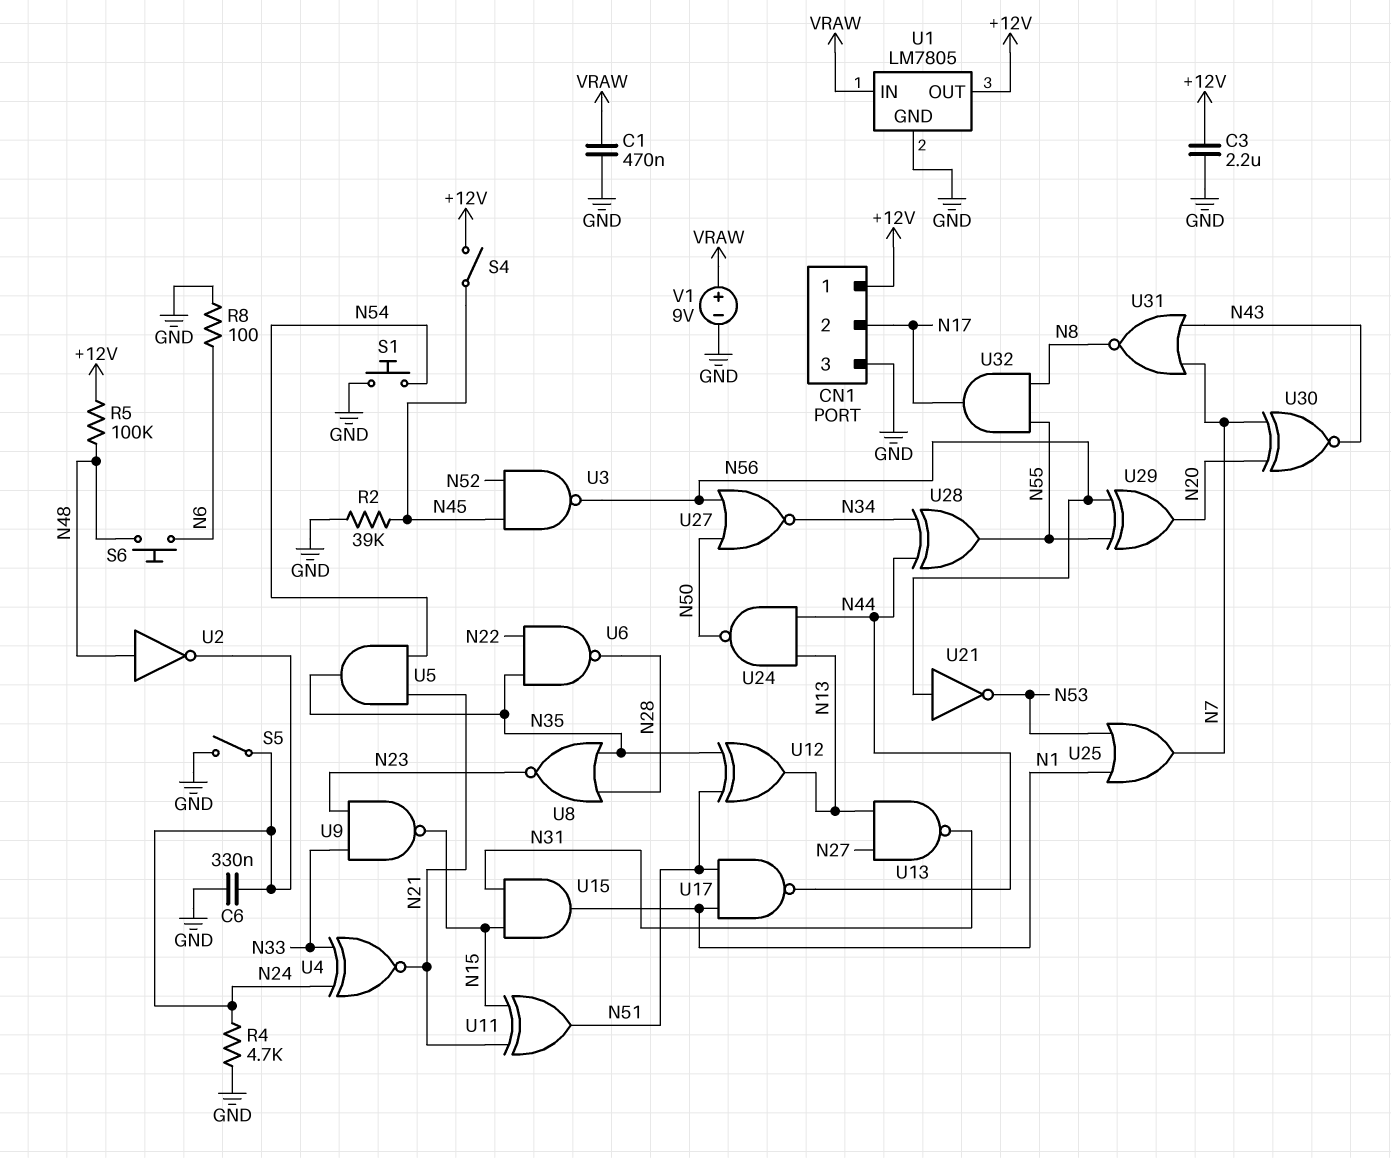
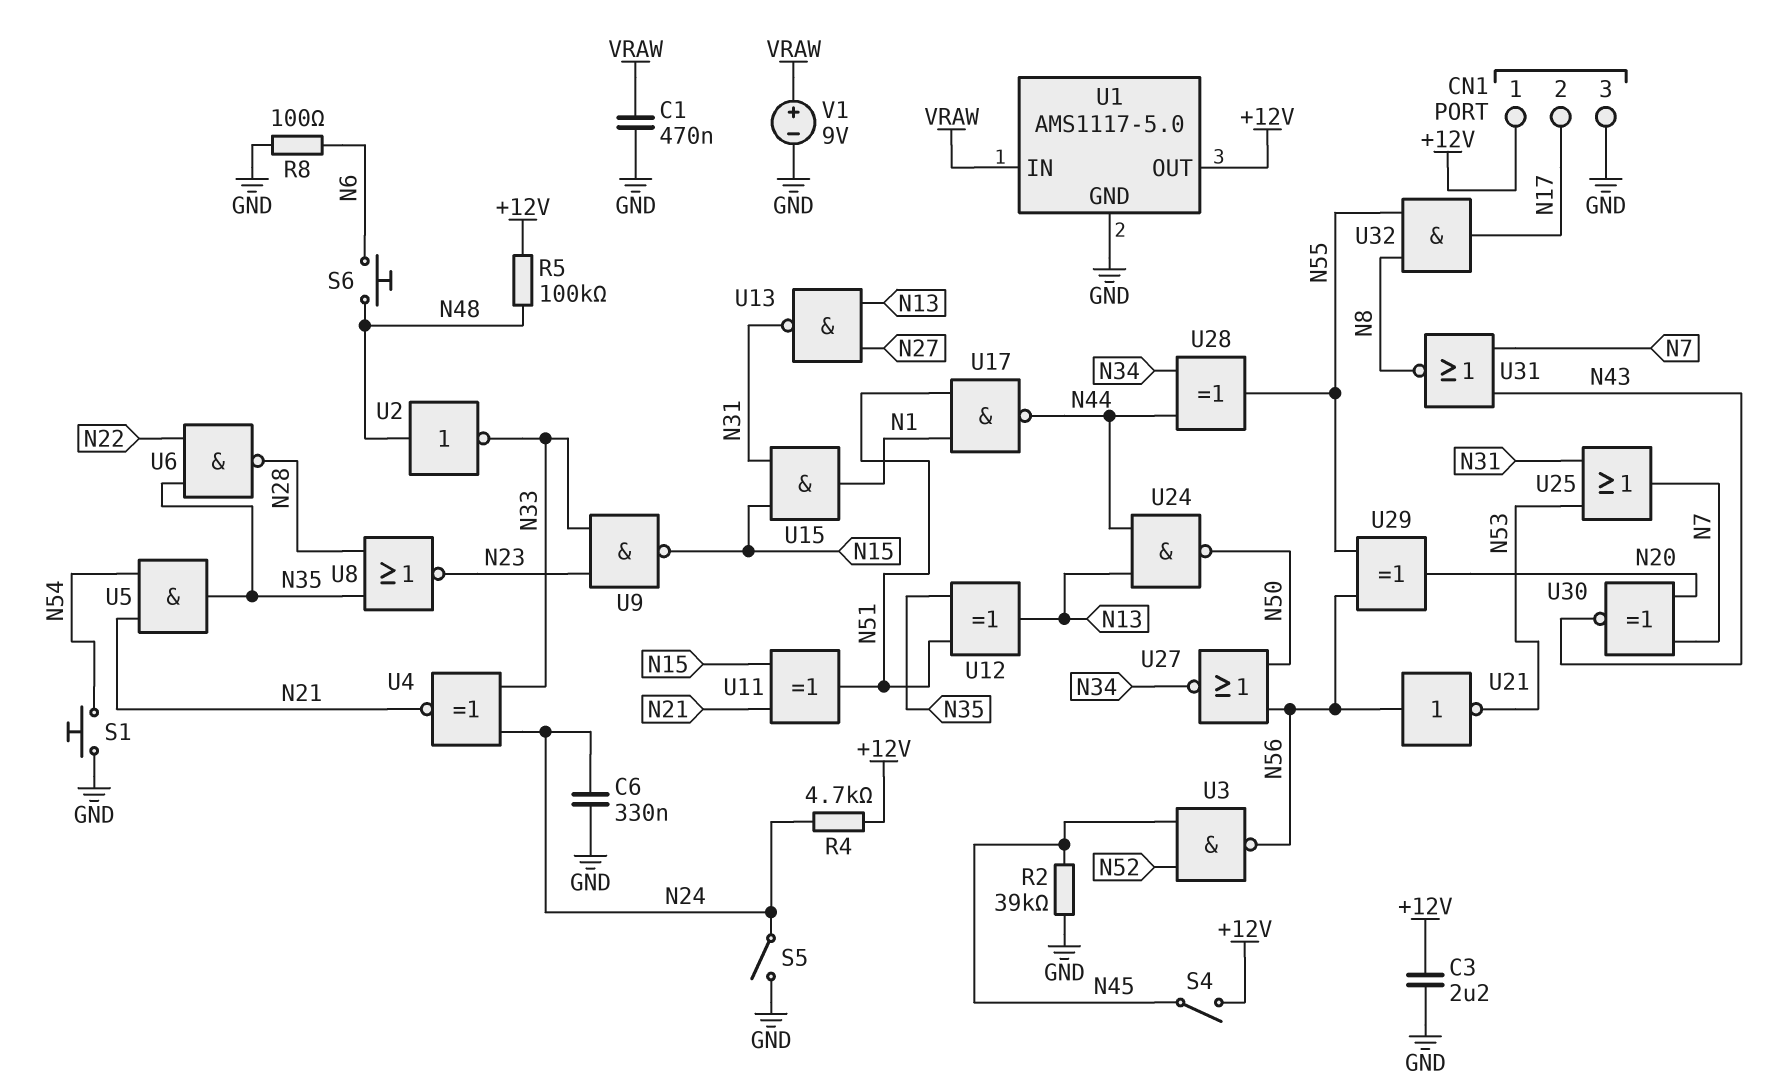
R4: 4.7k (GND, N24) -> 4.7k (+12V, N24)
U1: LM7805 -> AMS1117-5.0
U2: NOT (in N48, out N24) -> NOT (in N48, out N33)
U25: OR (in N1, in N53, out N7) -> OR (in N31, in N53, out N7)

